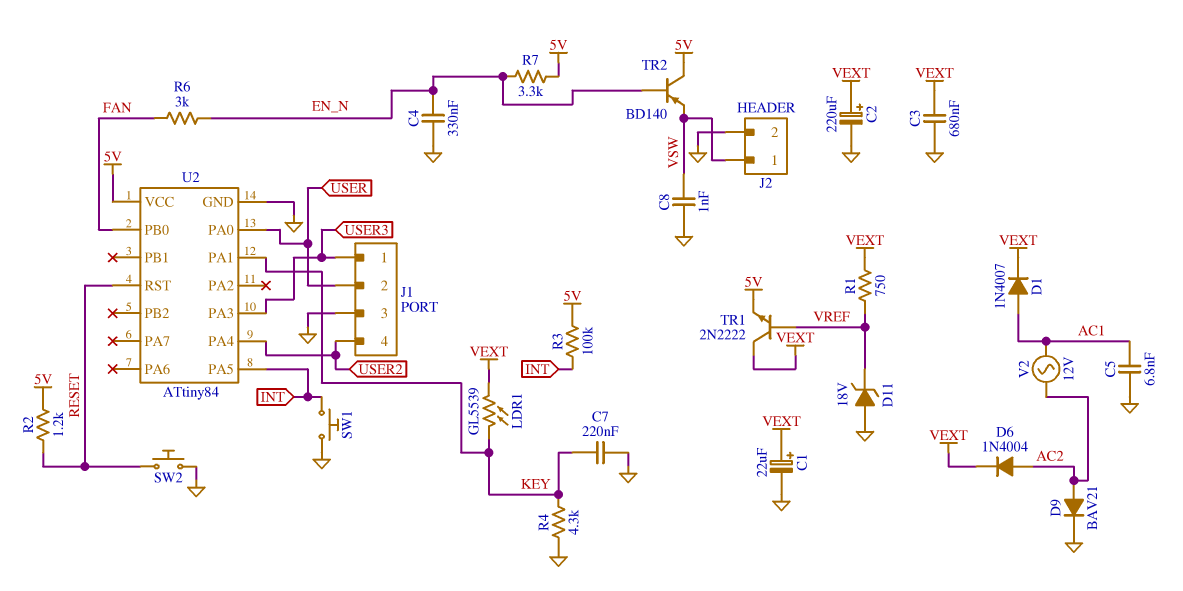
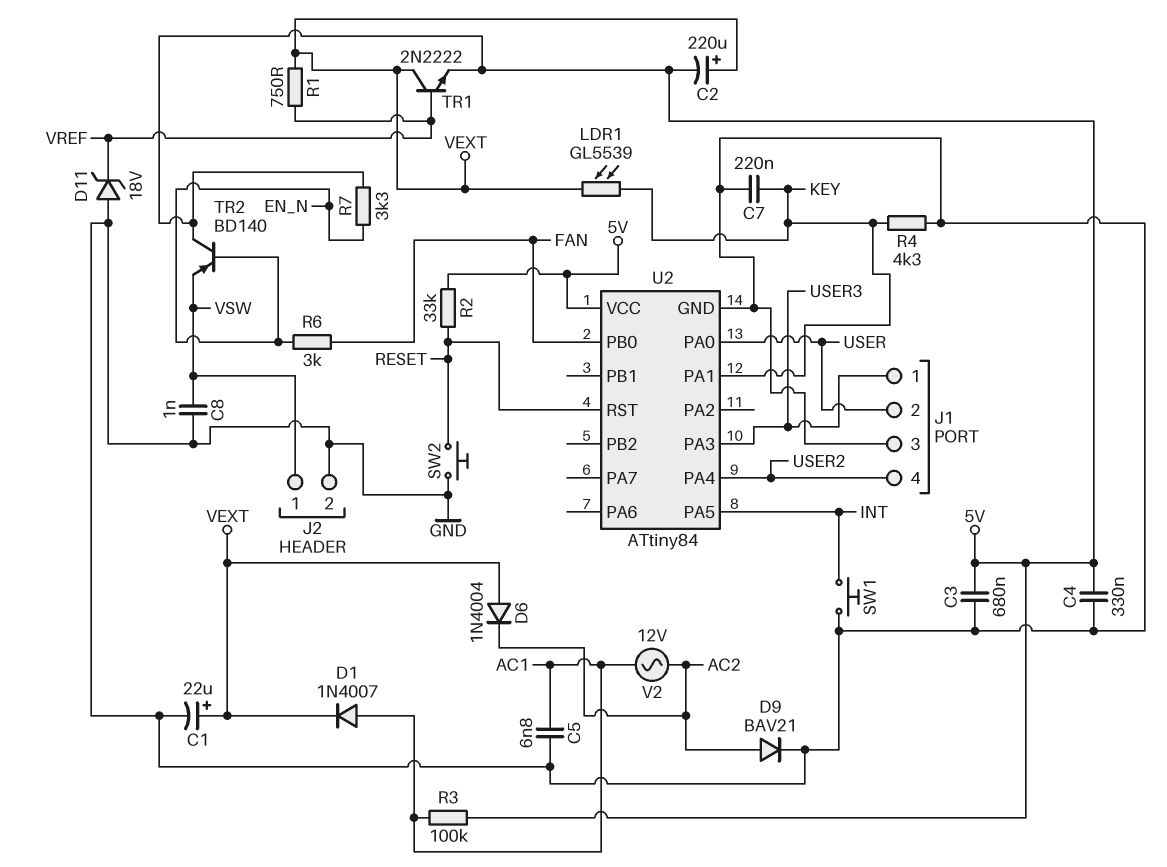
C2: 220uF (plus VEXT, minus GND) -> 220uF (plus VEXT, minus 5V)
C3: 680nF (GND, VEXT) -> 680nF (5V, GND)
C4: 330nF (EN_N, GND) -> 330nF (5V, GND)
D6: diode 1N4004 (A AC2, K VEXT) -> diode 1N4004 (A VEXT, K AC2)
R2: 1.2k (5V, RESET) -> 33k (5V, RESET)
R3: 100k (5V, INT) -> 100k (5V, AC1)

